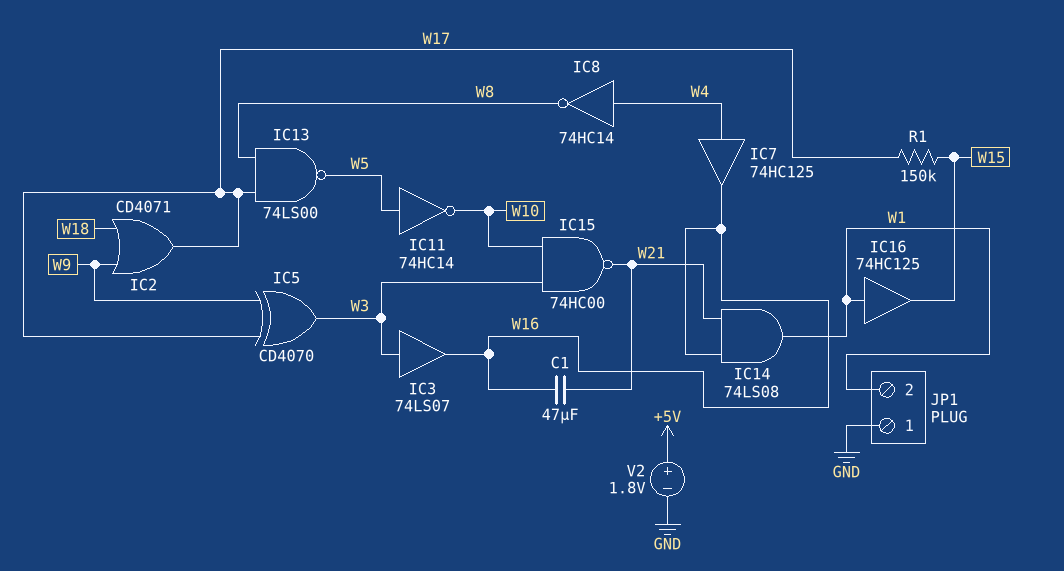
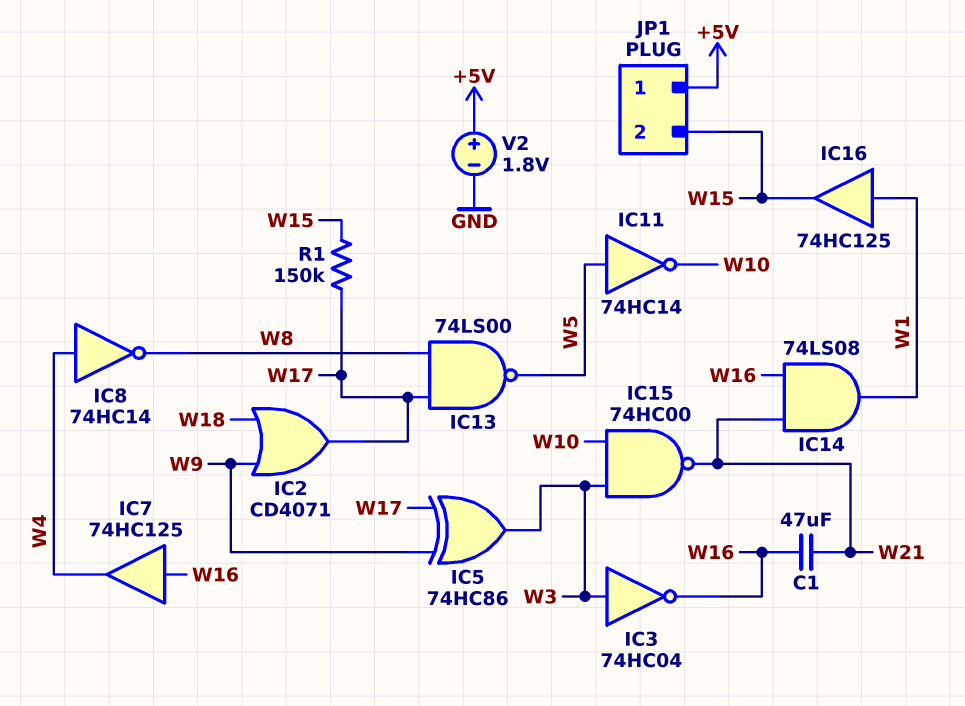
IC3: buffer 74LS07 (in W3, out W16) -> NOT 74HC04 (in W3, out W16)
IC5: XOR CD4070 (in W9, in W17, out W3) -> XOR 74HC86 (in W9, in W17, out W3)
IC7: buffer 74HC125 (in W4, out W16) -> buffer 74HC125 (in W16, out W4)
JP1 pin 1: GND -> +5V
JP1 pin 2: W1 -> W15

